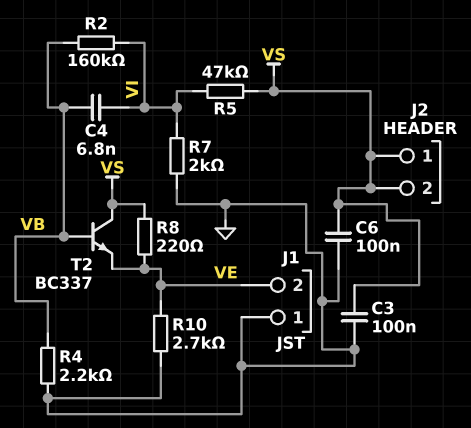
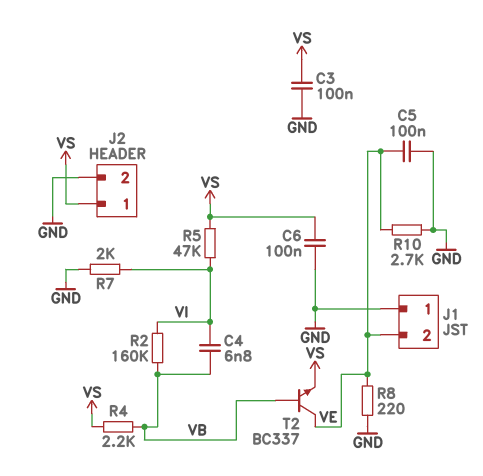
C5: none -> 100nF (GND, VE)
J2 pin 2: VS -> GND
R4: 2.2k (GND, VB) -> 2.2k (VB, VS)
R8: 220 (VE, VS) -> 220 (GND, VE)
T2: NPN BC337 (B VB, C VS, E VE) -> NPN BC337 (B VB, C VE, E VS)

